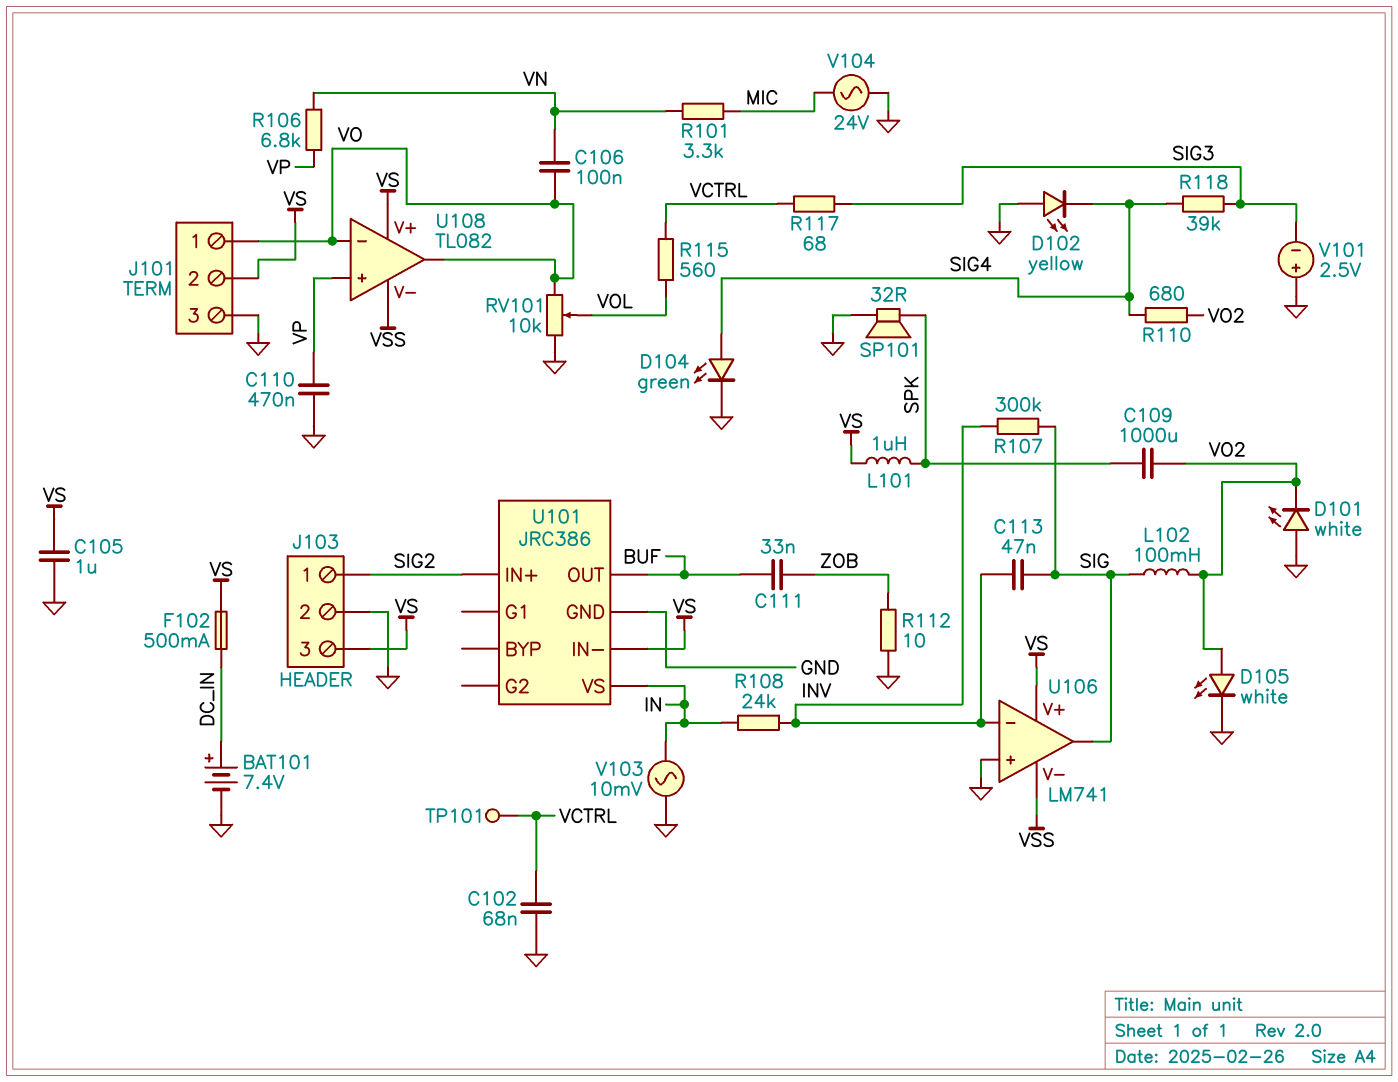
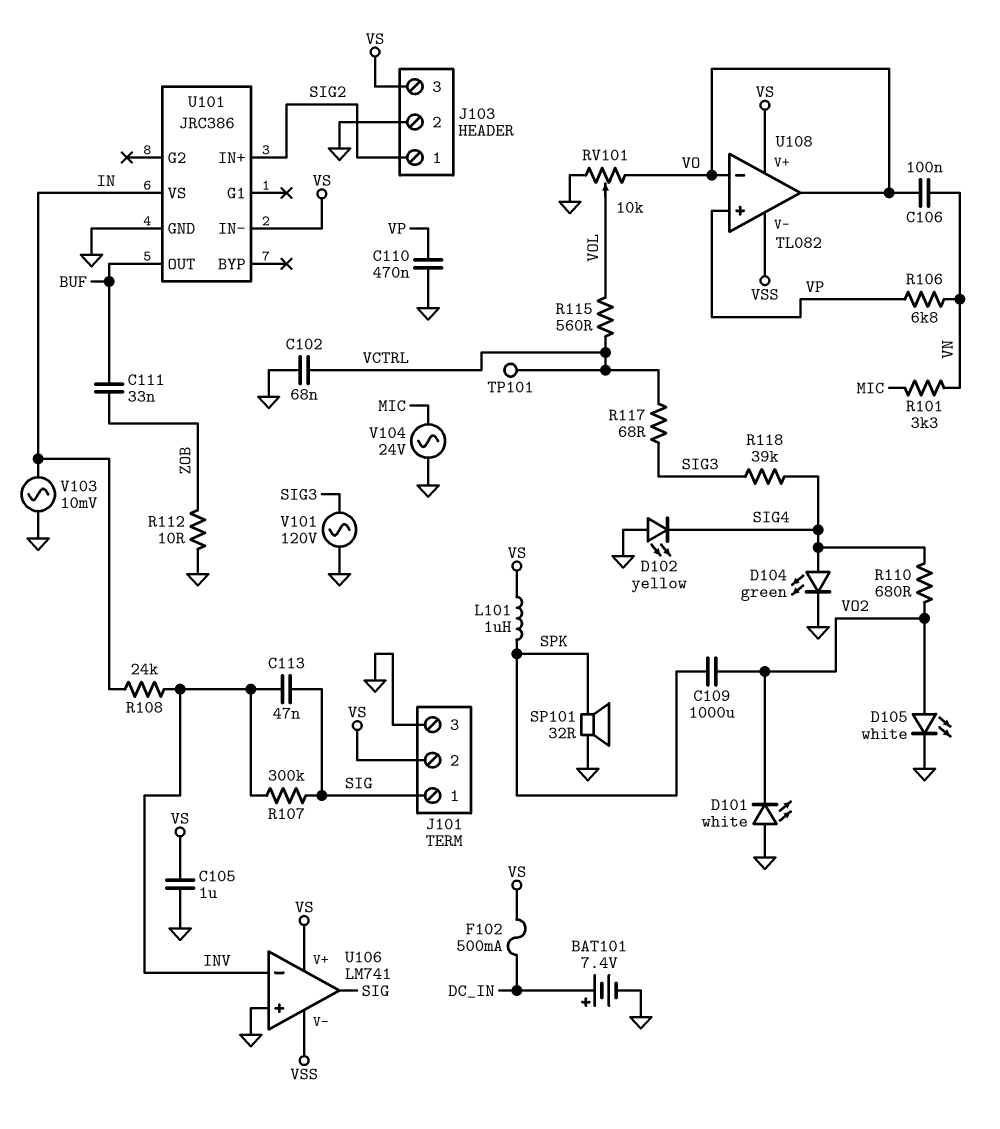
J101 pin 1: VO -> SIG
L102: 100mH (SIG, VO2) -> none
V101: 2.5V (plus GND, minus SIG3) -> AC 120V (GND, SIG3)

